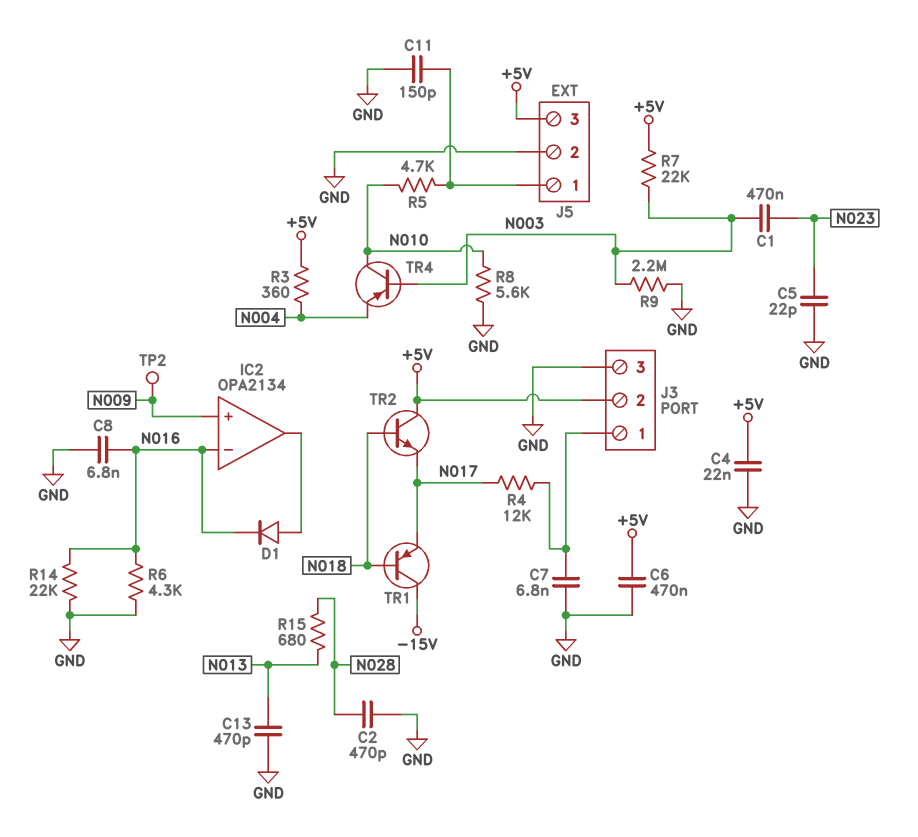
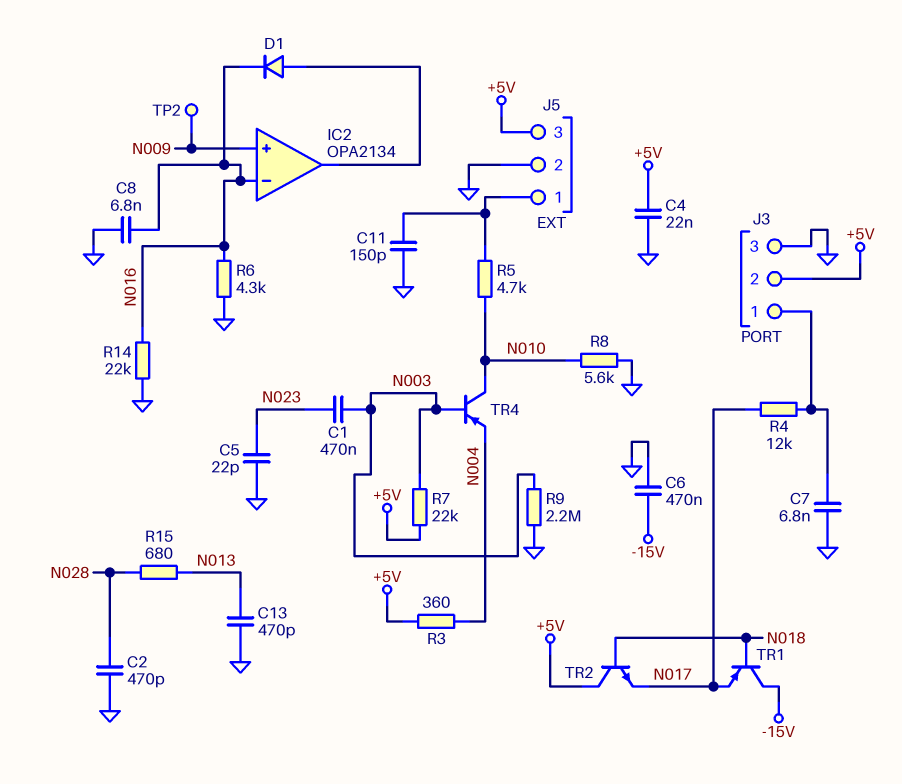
C6: 470nF (+5V, GND) -> 470nF (-15V, GND)

